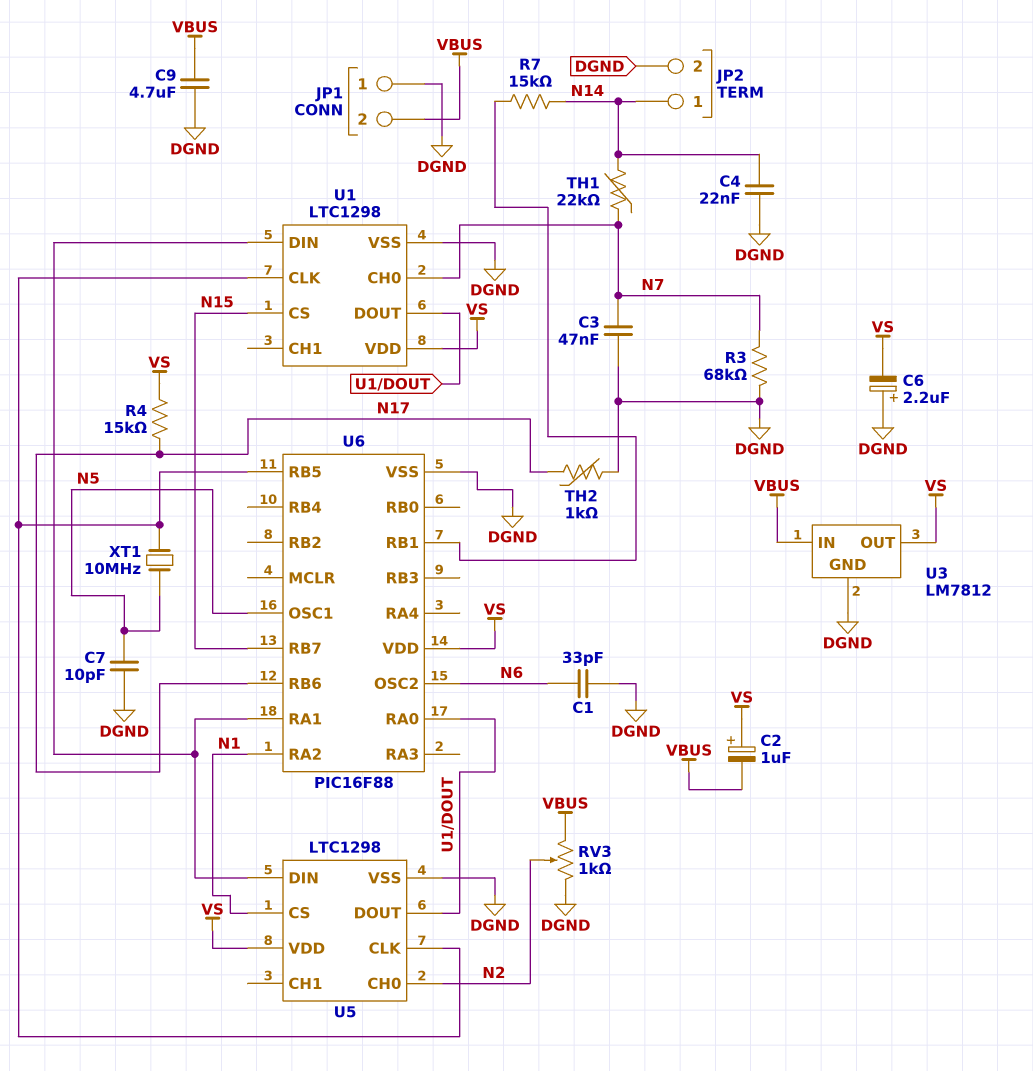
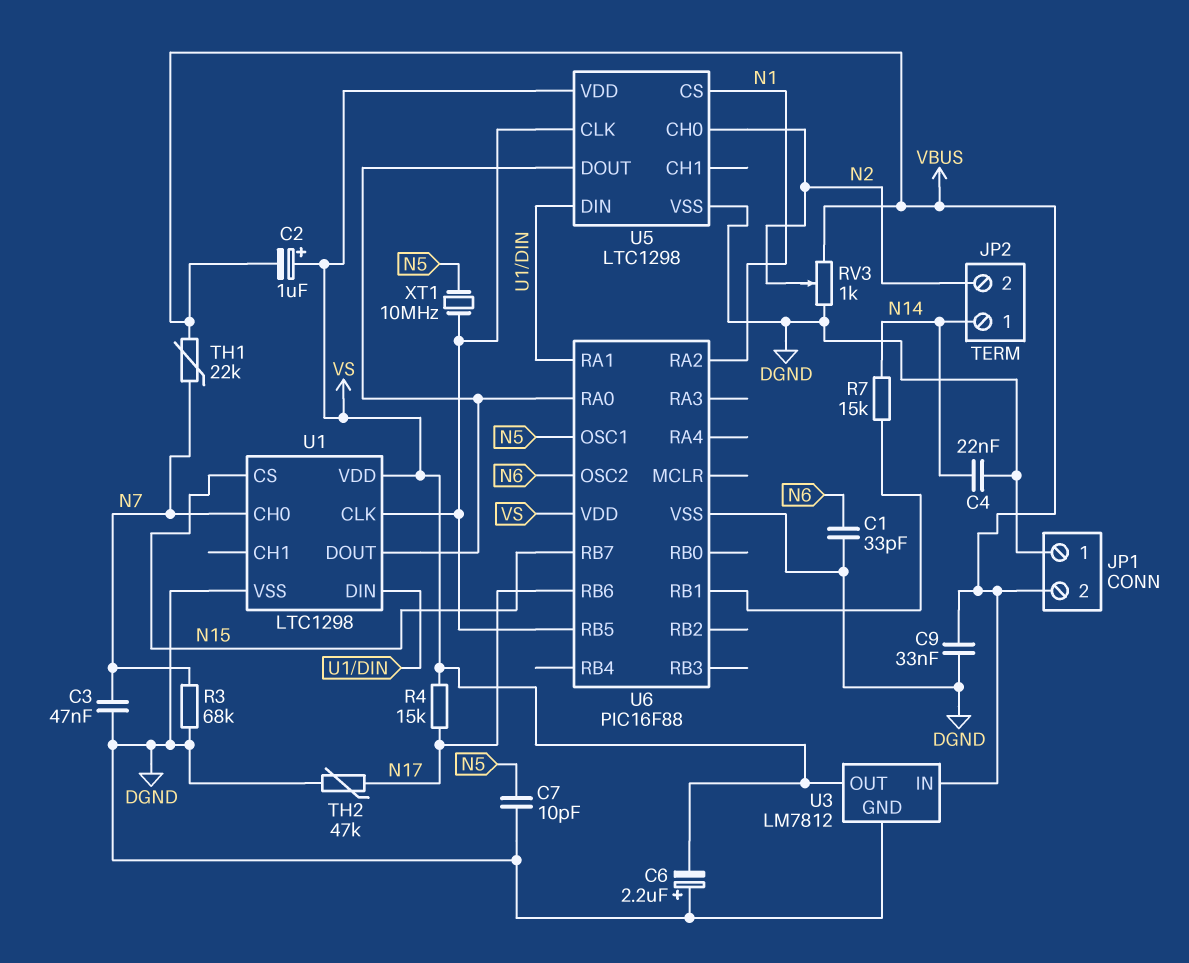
C9: 4.7uF (DGND, VBUS) -> 33nF (DGND, VBUS)
JP2 pin 2: DGND -> N2
TH1: 22k (N7, N14) -> 22k (N7, VBUS)
TH2: 1k (DGND, N17) -> 47k (DGND, N17)

